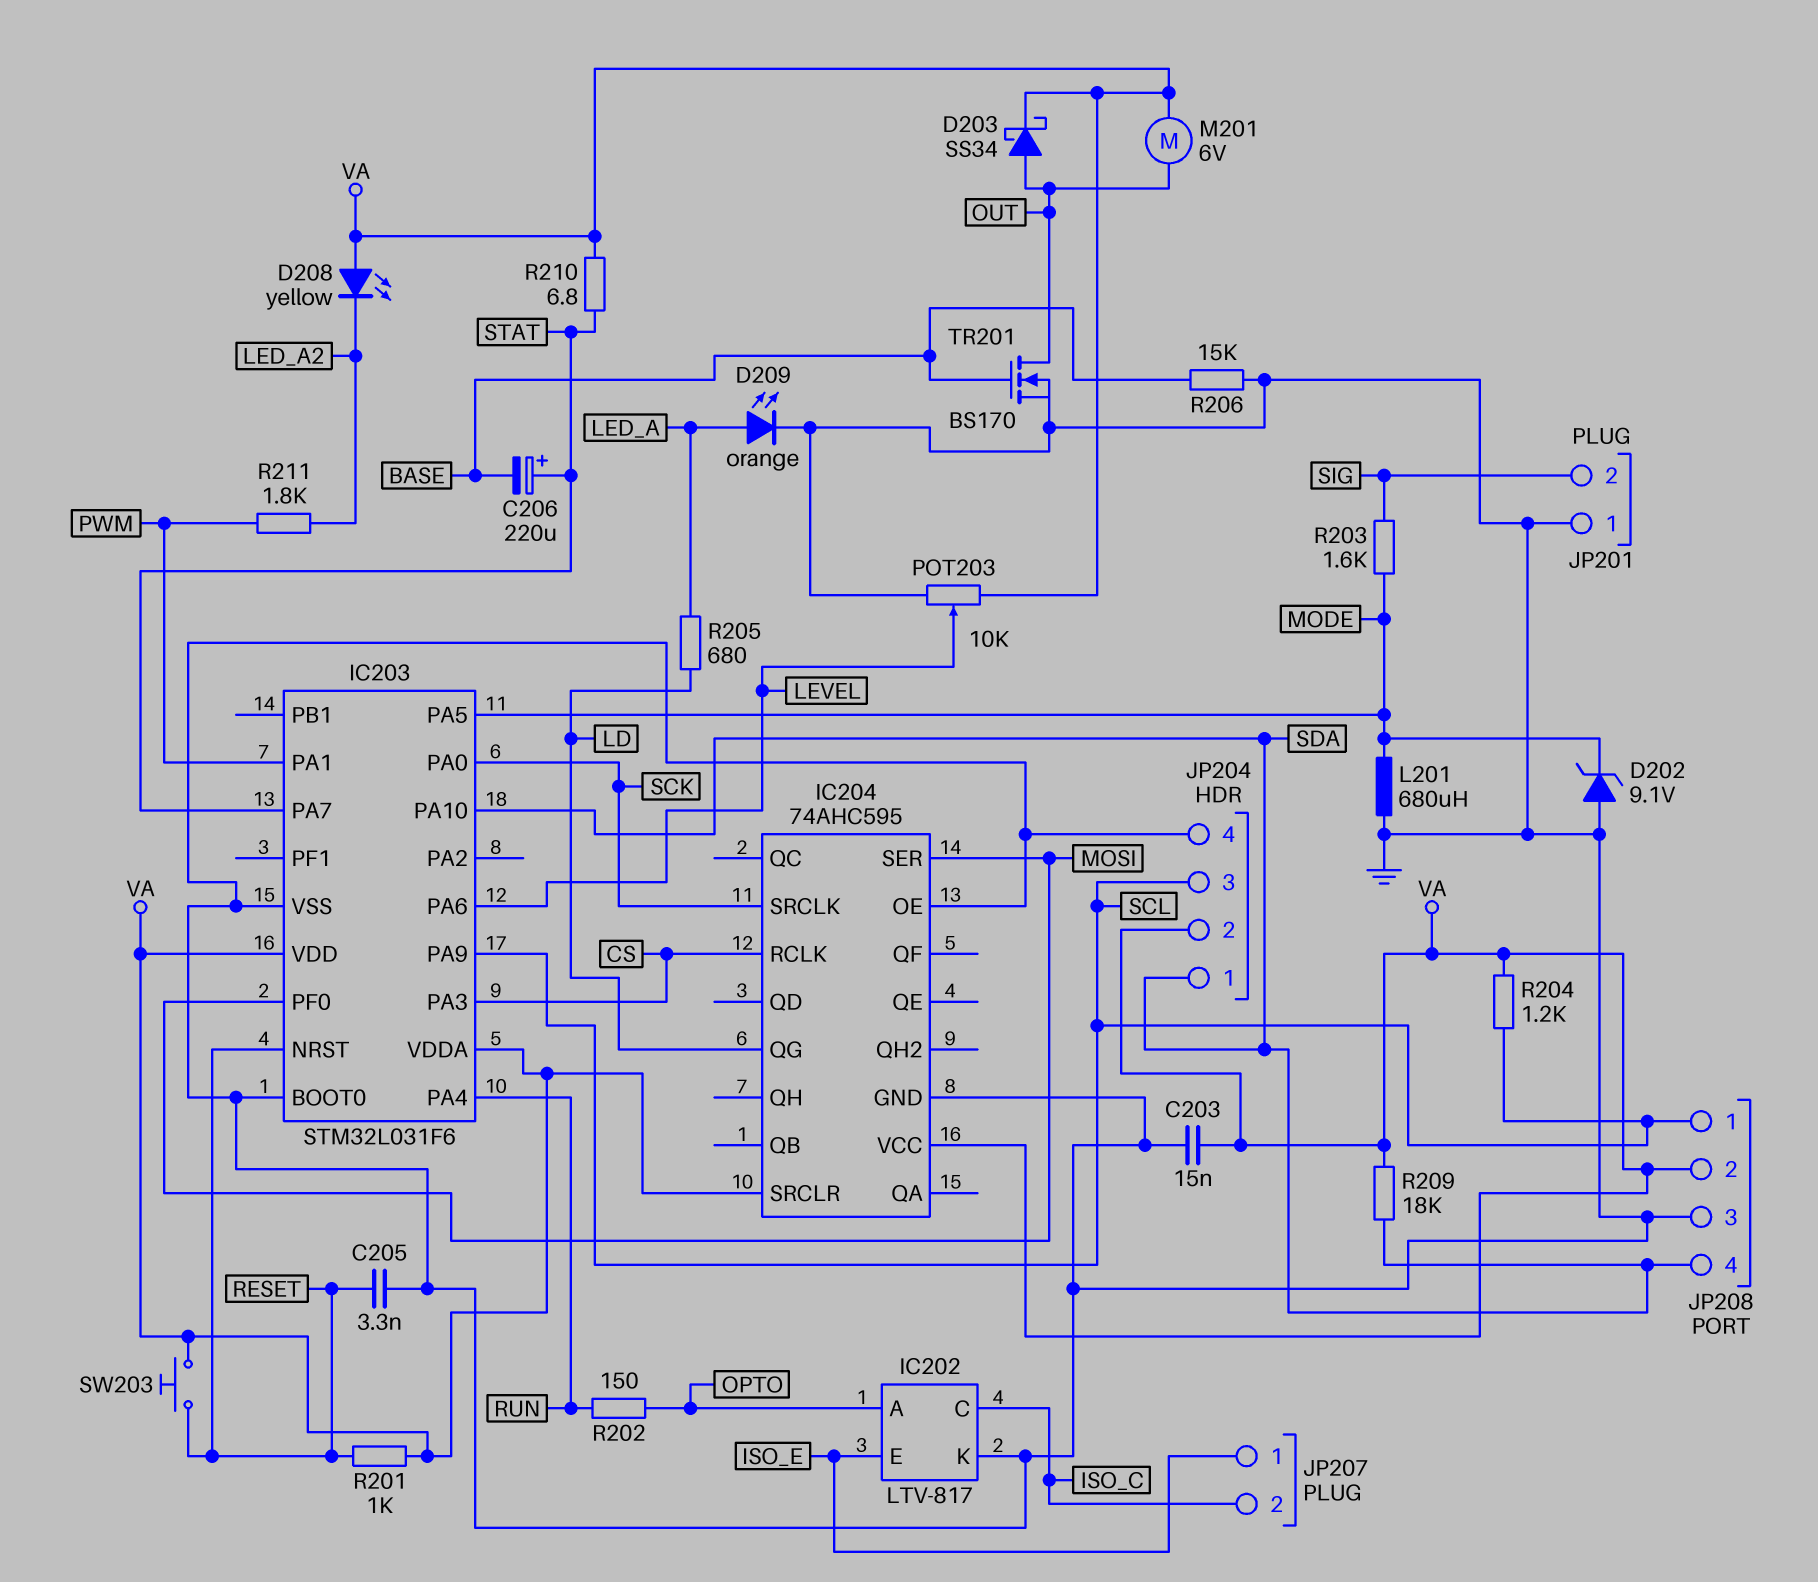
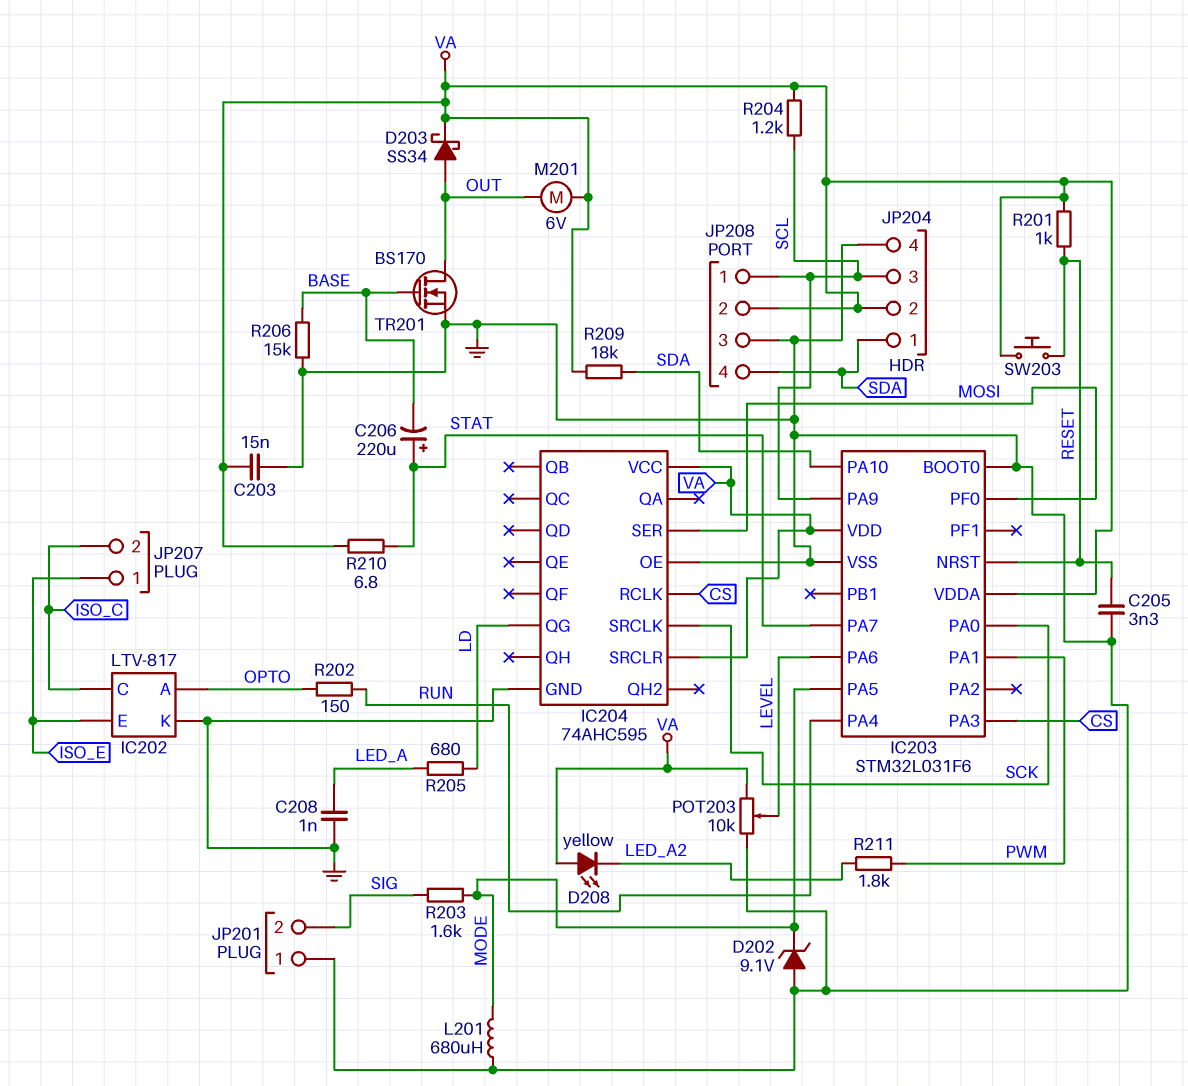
C208: none -> 1nF (GND, LED_A)
D209: LED orange (A LED_A, K GND) -> none

